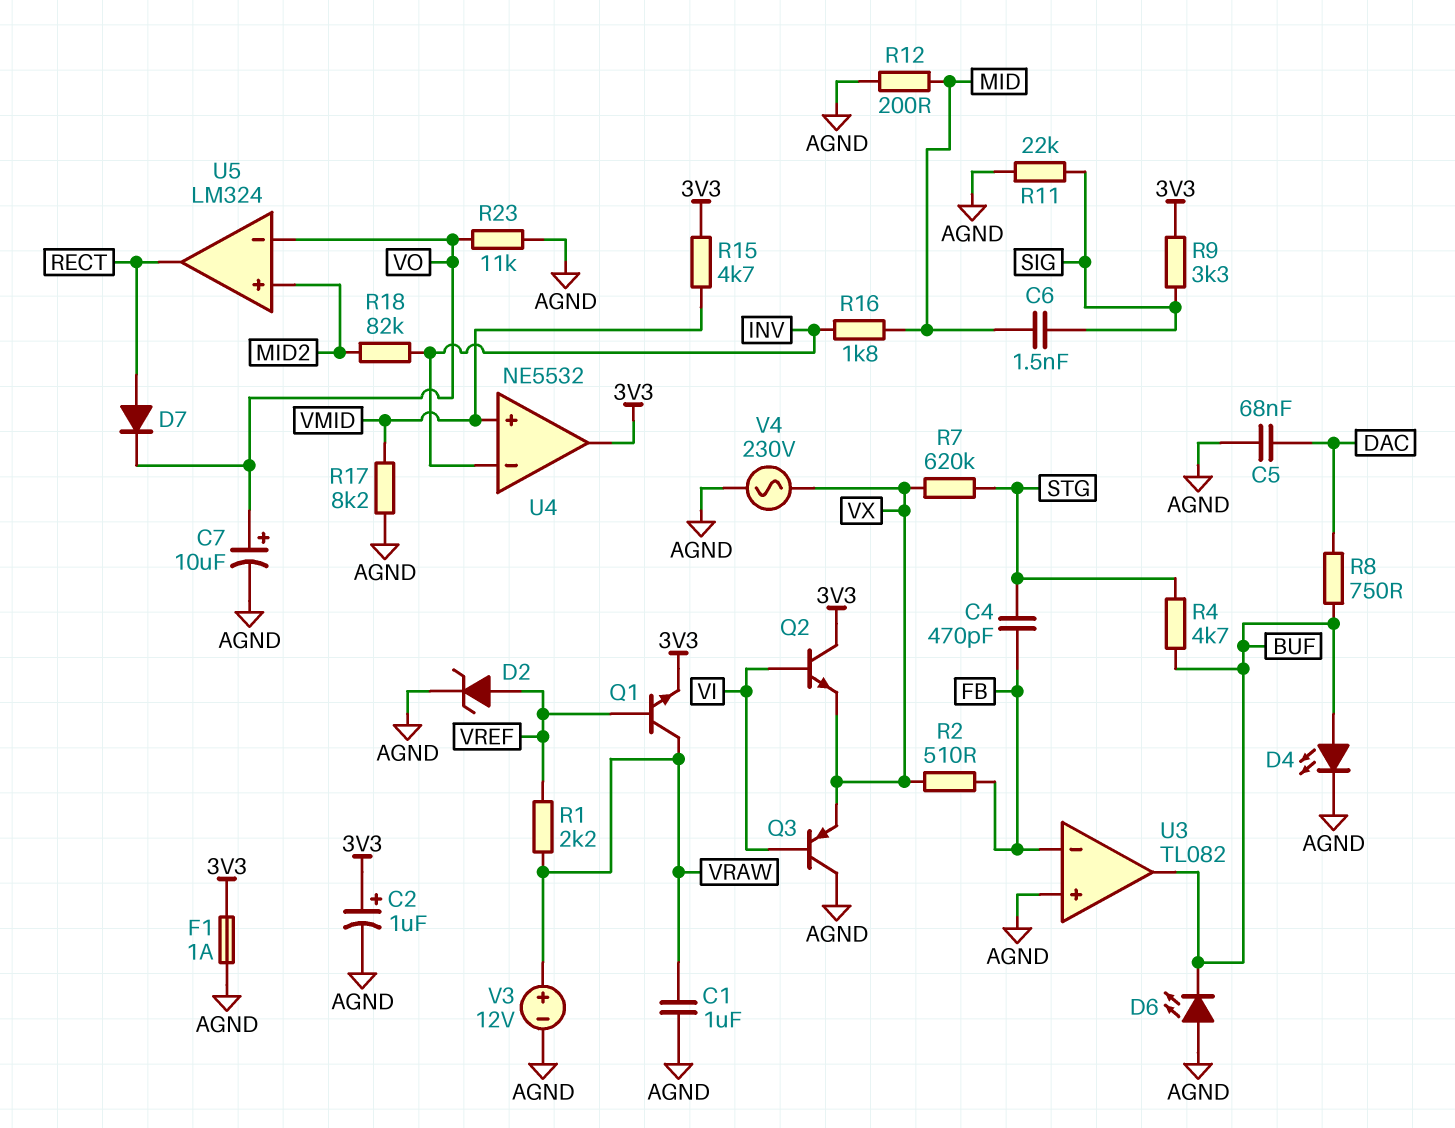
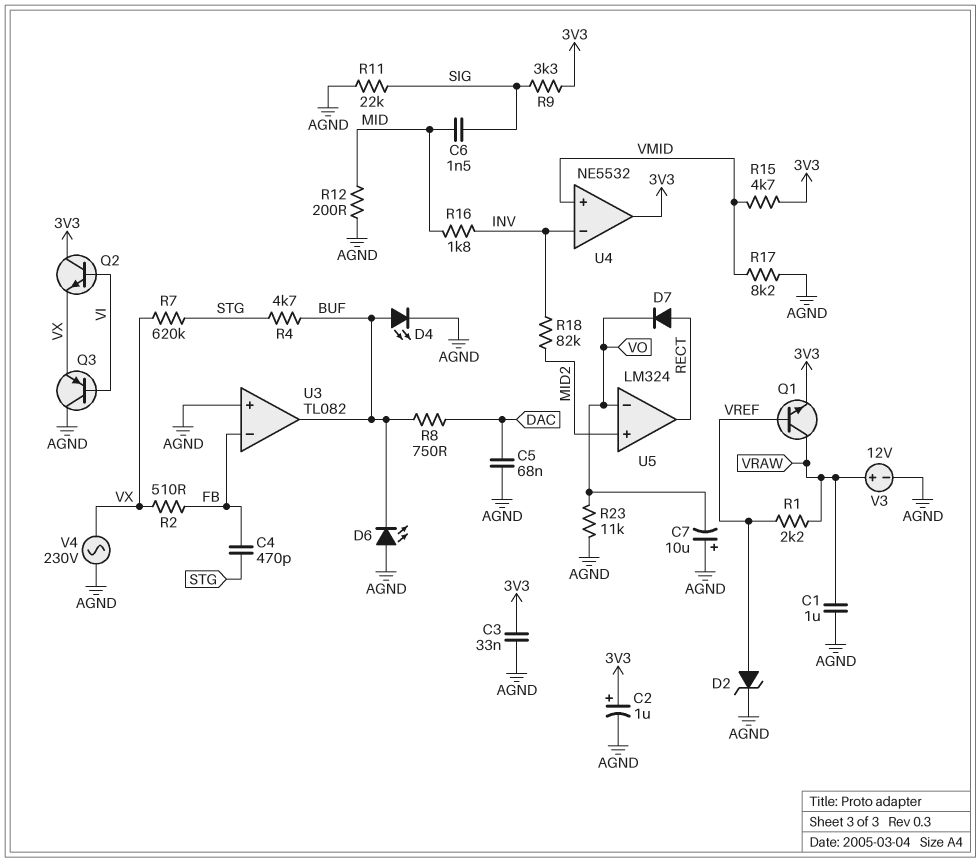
C3: none -> 33nF (3V3, AGND)
C7: 10uF (plus VO, minus AGND) -> 10uF (plus AGND, minus VO)
F1: 1A (3V3, AGND) -> none

